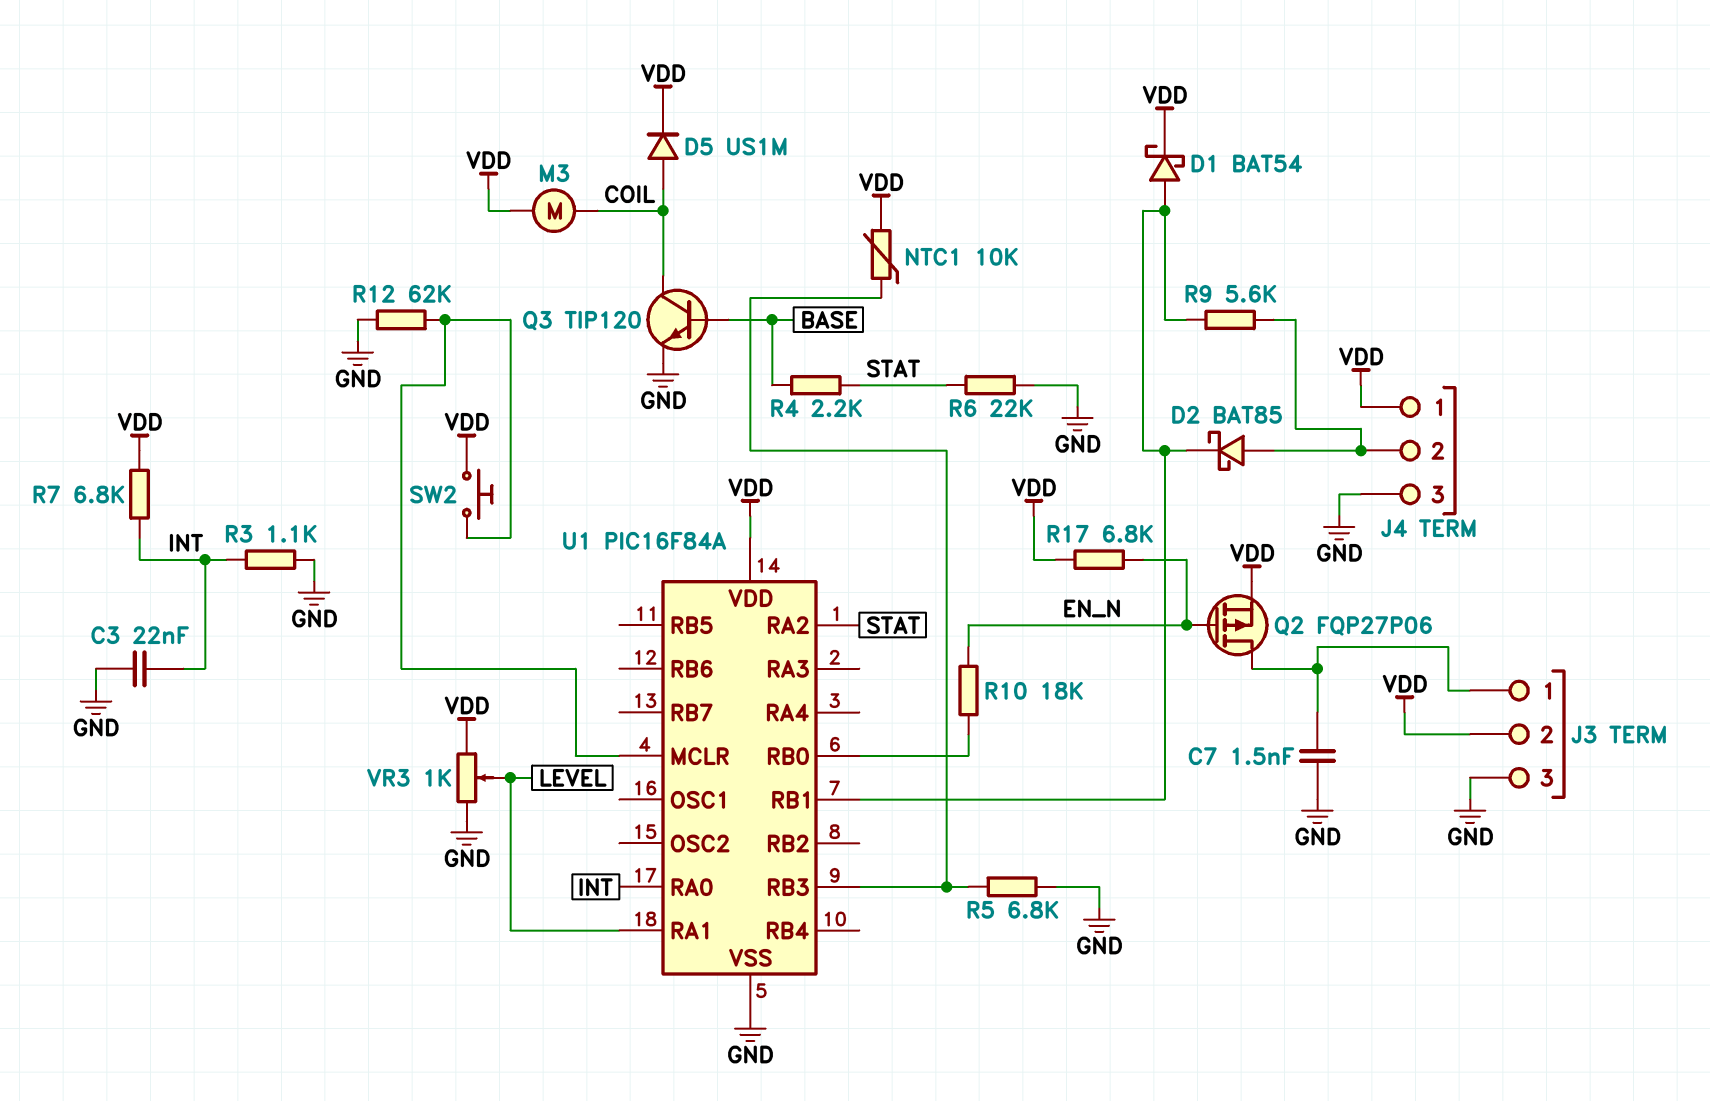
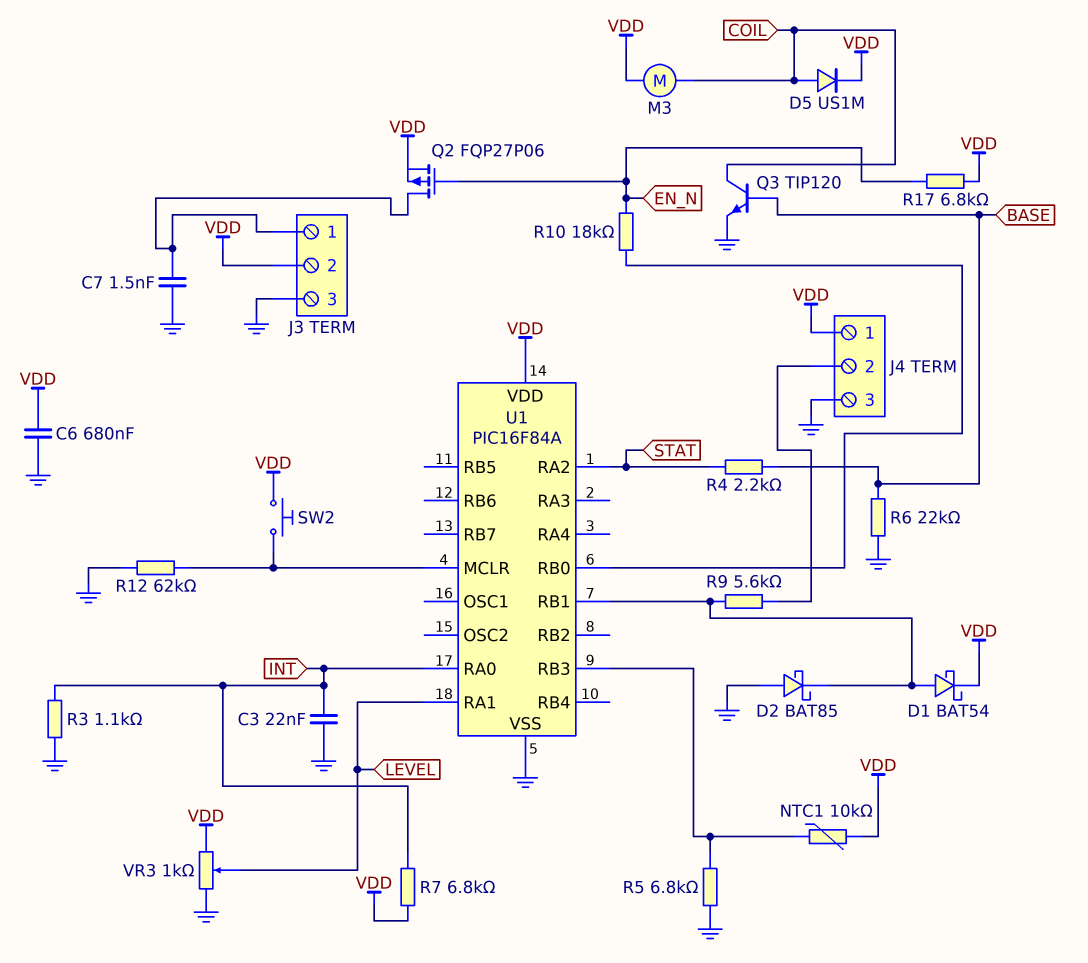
C6: none -> 680nF (GND, VDD)
D2: schottky BAT85 (A J4/2, K U1/RB1) -> schottky BAT85 (A GND, K U1/RB1)
R6: 22k (GND, STAT) -> 22k (BASE, GND)

